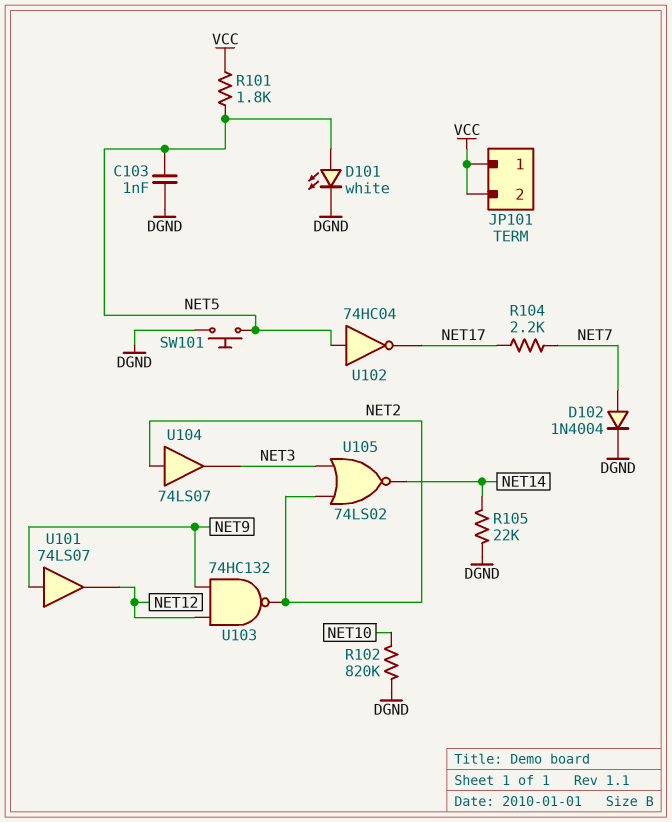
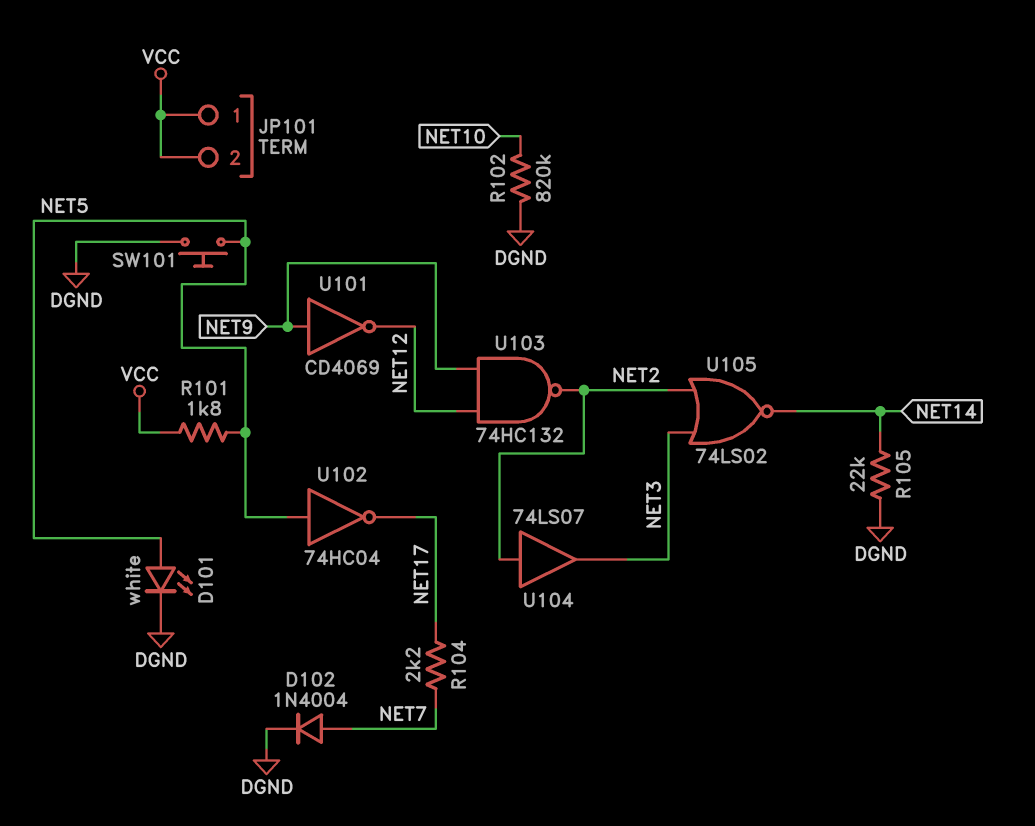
C103: 1nF (DGND, NET5) -> none
U101: buffer 74LS07 (in NET9, out NET12) -> NOT CD4069 (in NET9, out NET12)

